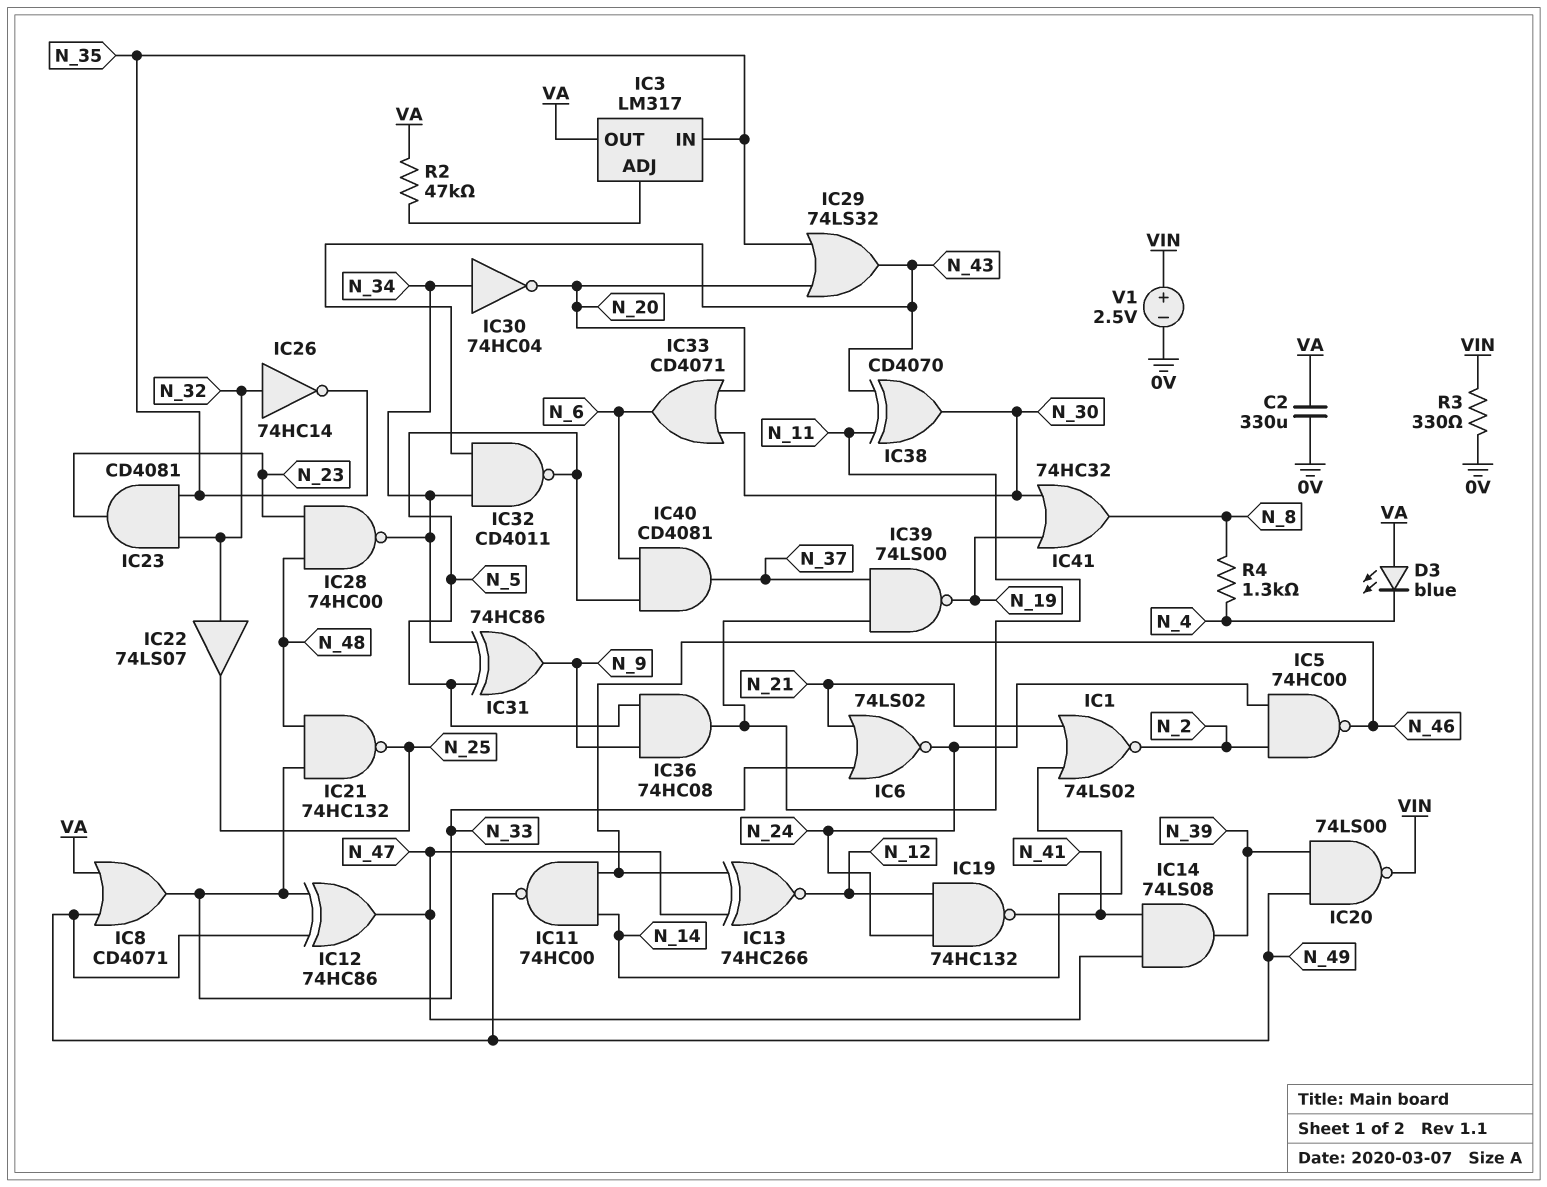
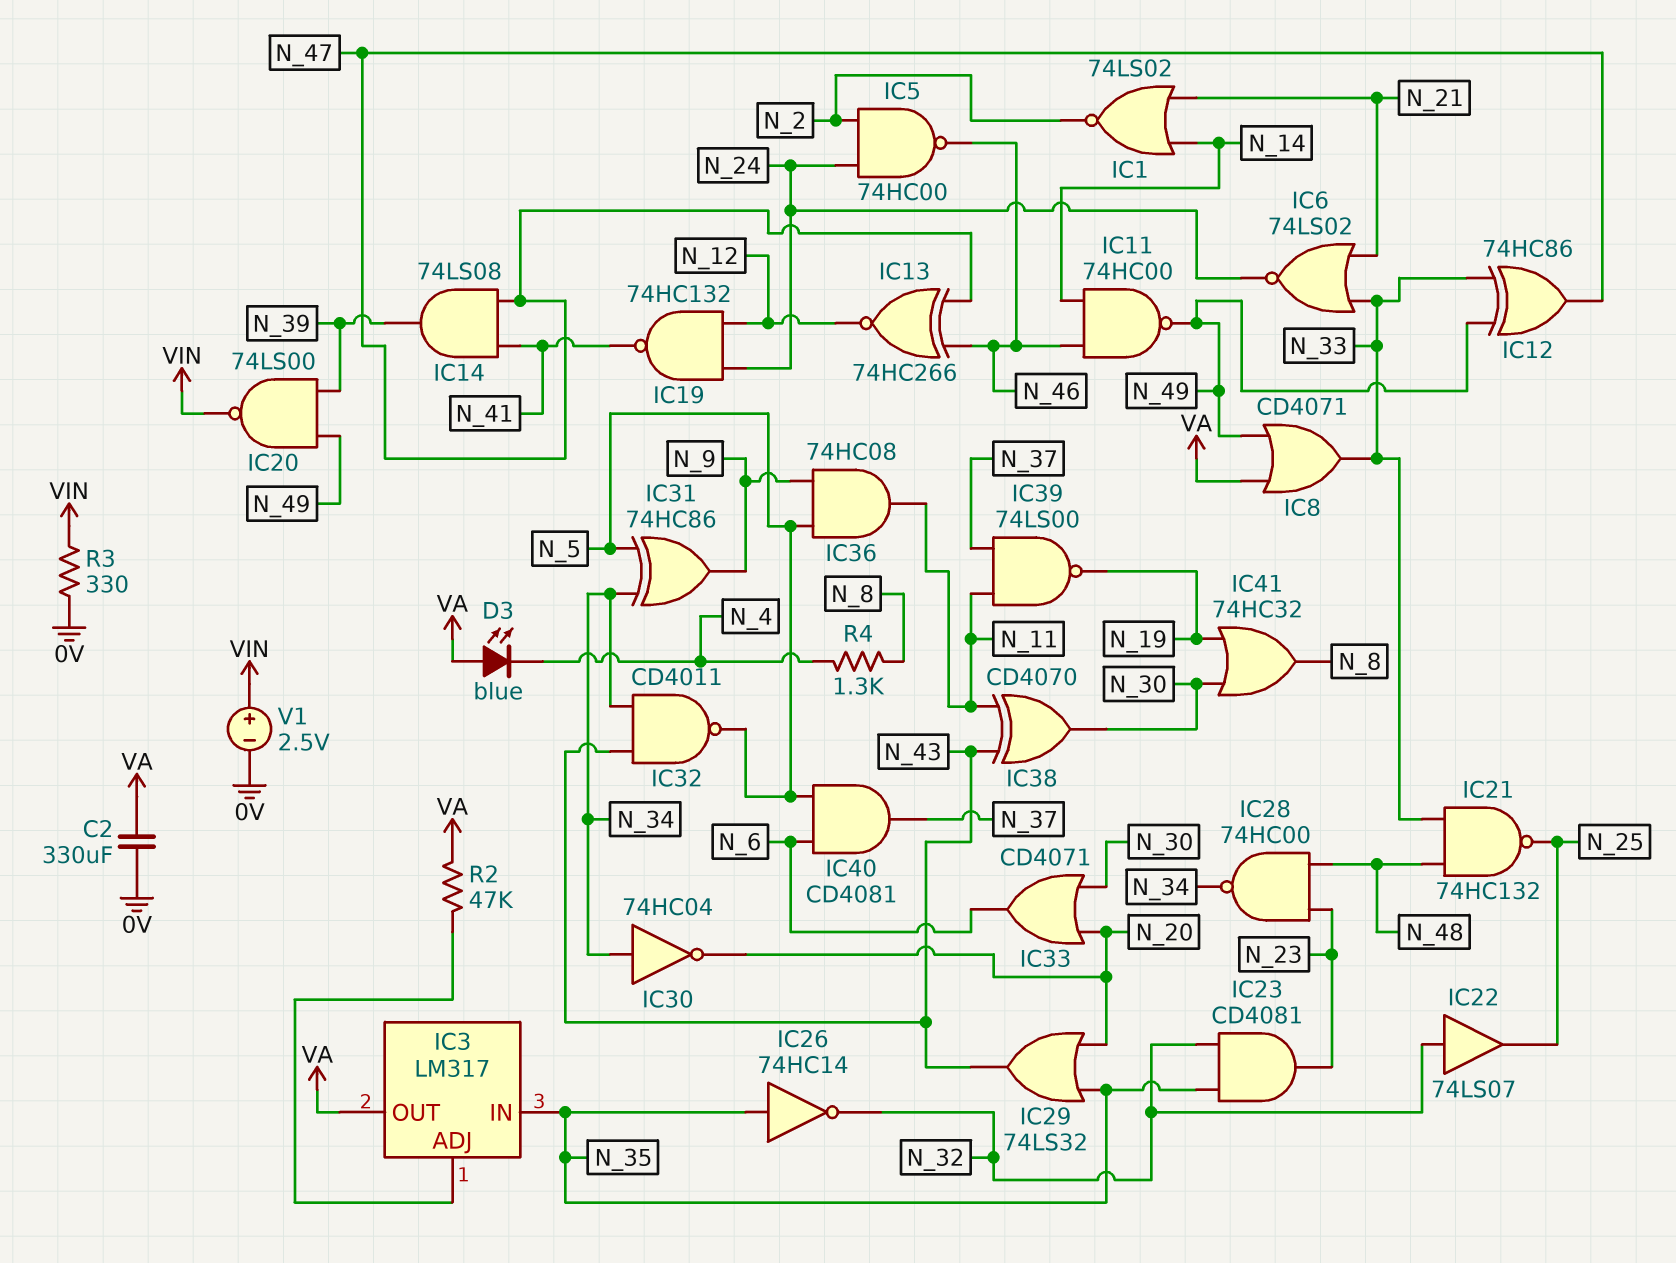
IC26: NOT 74HC14 (in N_32, out N_35) -> NOT 74HC14 (in N_35, out N_32)

